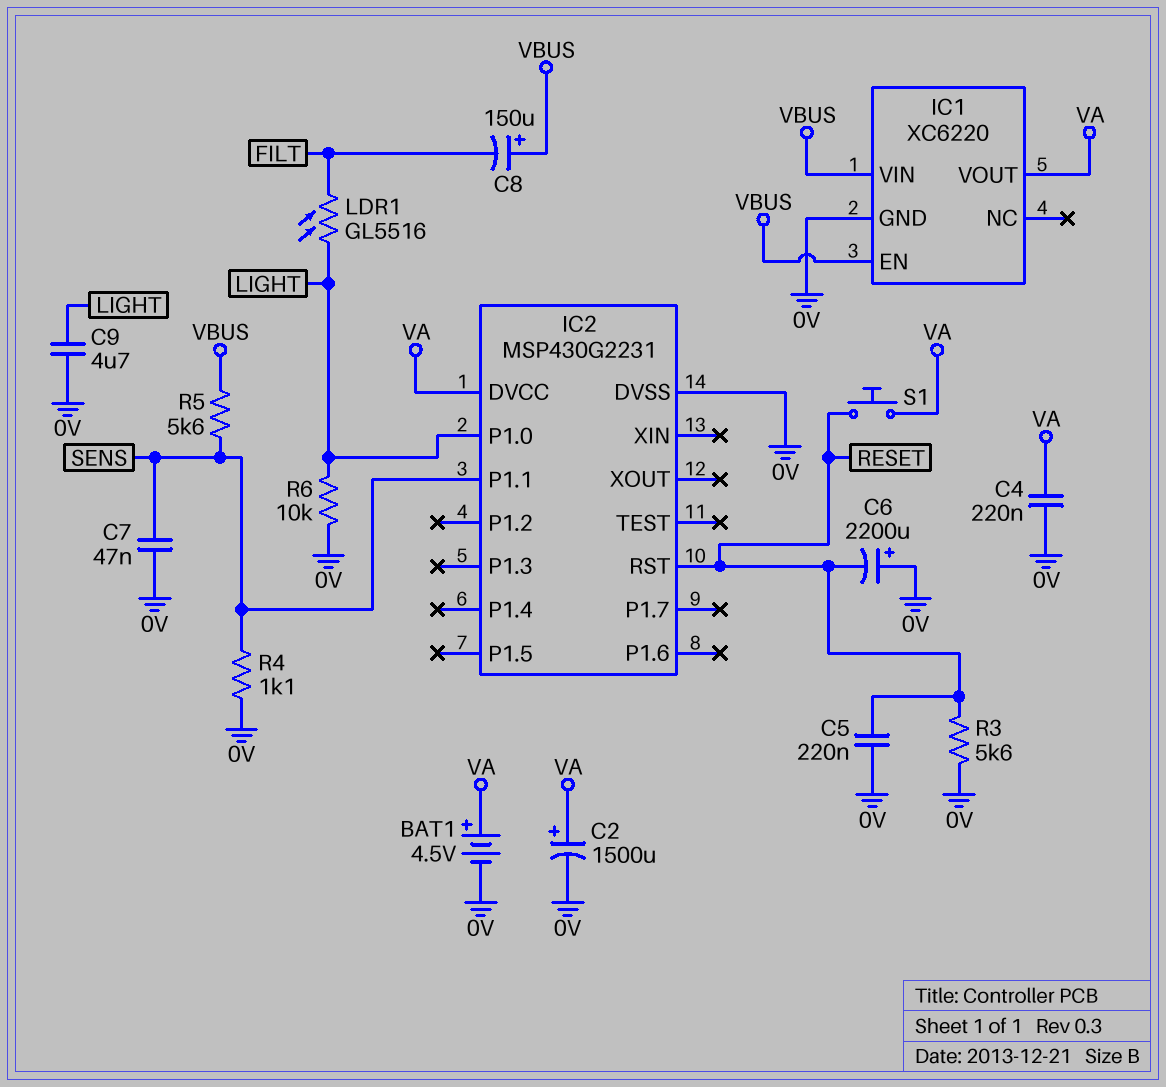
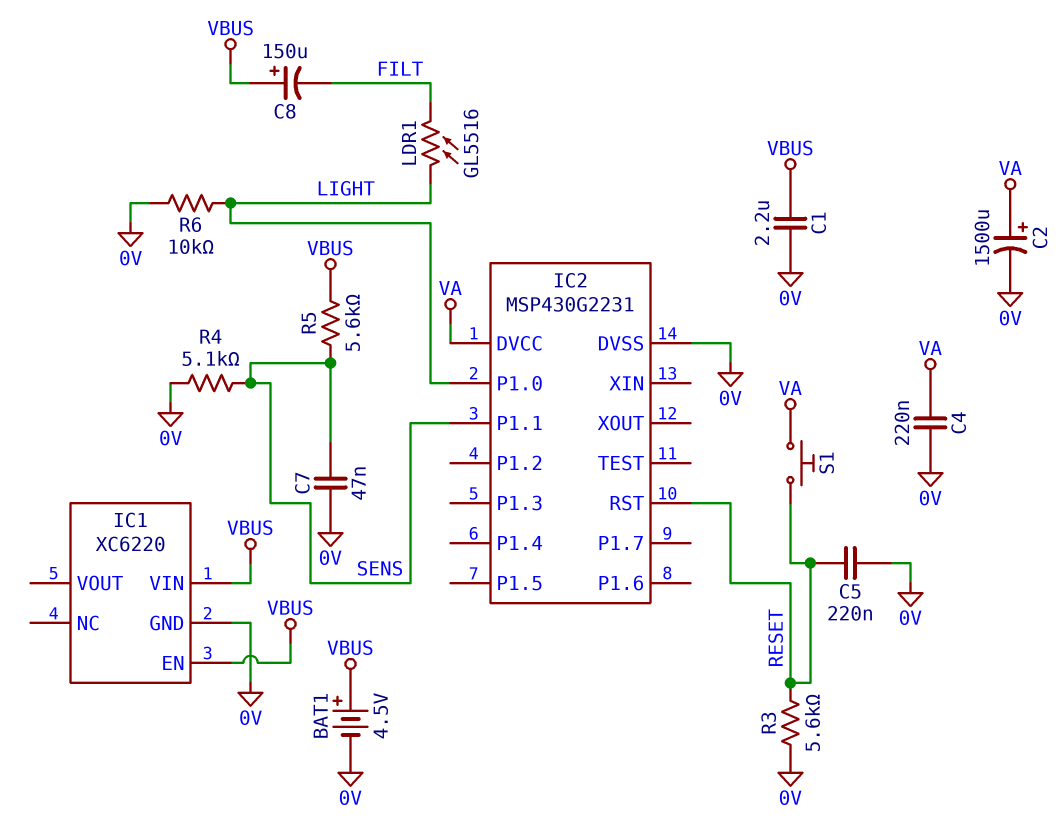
BAT1: 4.5V (plus VA, minus 0V) -> 4.5V (plus VBUS, minus 0V)
C1: none -> 2.2uF (0V, VBUS)
C6: 2200uF (plus 0V, minus RESET) -> none
C9: 4.7uF (0V, LIGHT) -> none
IC1 pin VOUT: VA -> none
R4: 1.1k (0V, SENS) -> 5.1k (0V, SENS)

